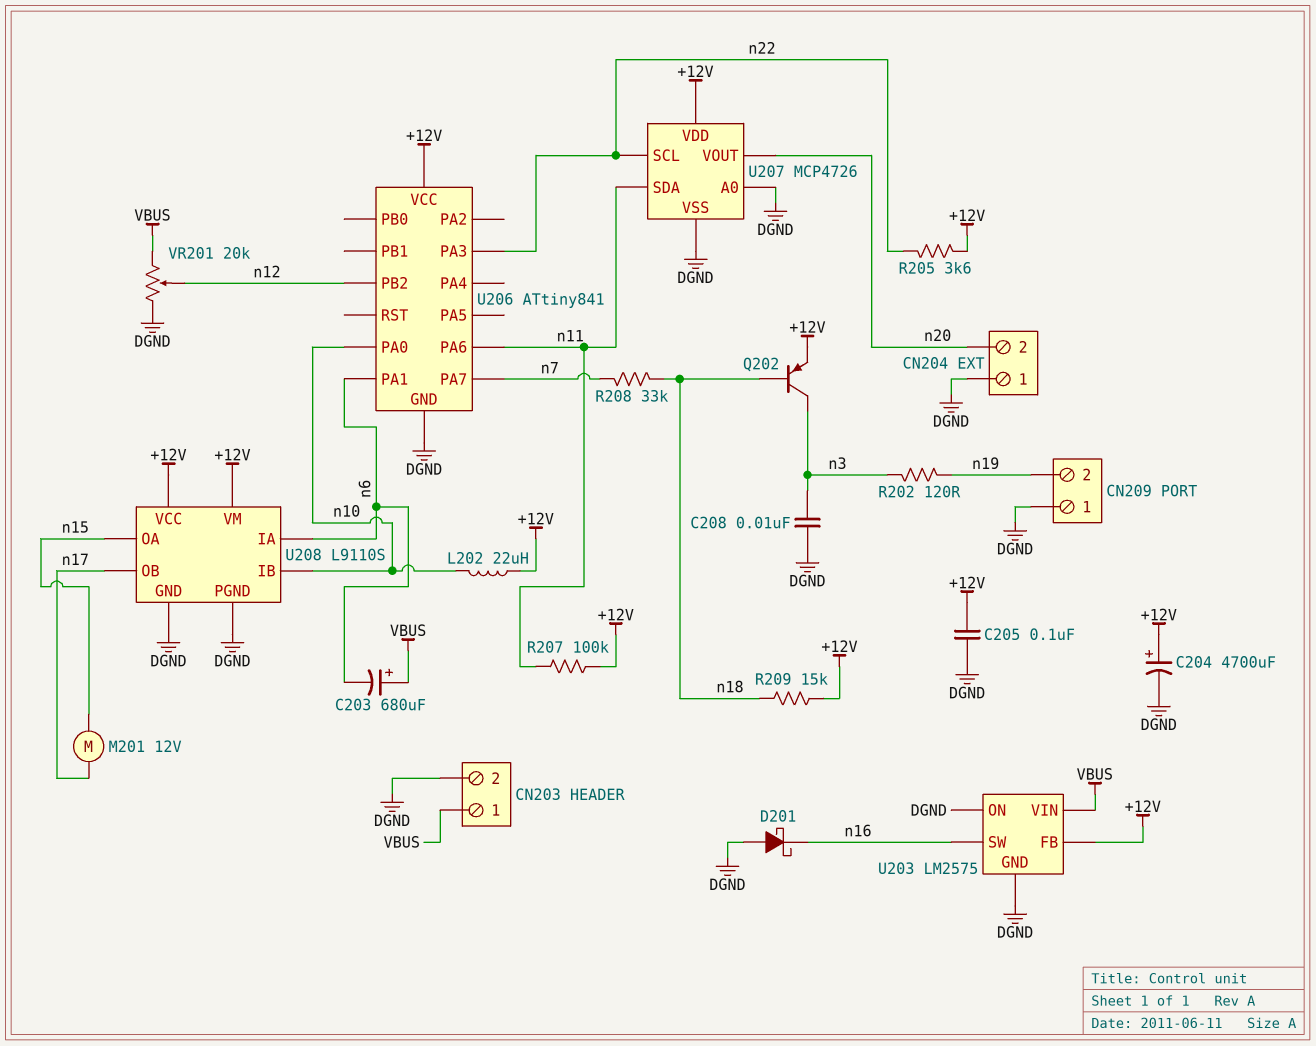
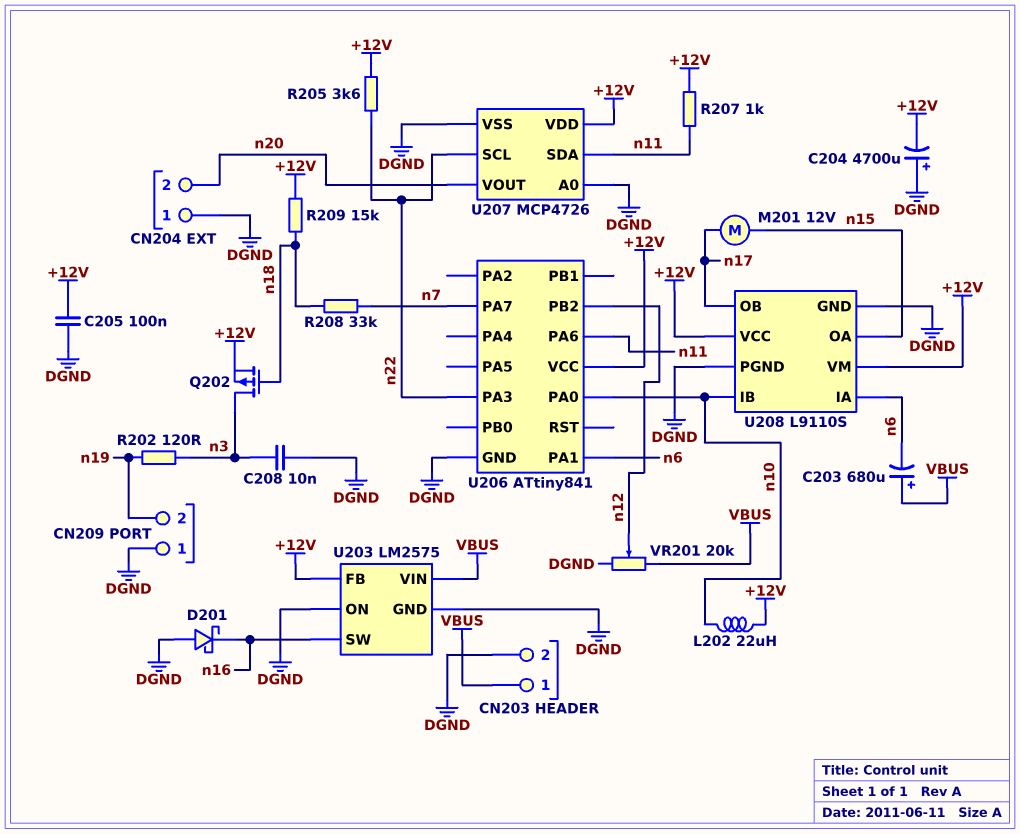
C204: 4700uF (plus +12V, minus DGND) -> 4700uF (plus DGND, minus +12V)
Q202: PNP (B n18, C n3, E +12V) -> PMOS (G n18, D n3, S +12V)
R207: 100k (+12V, n11) -> 1k (+12V, n11)

